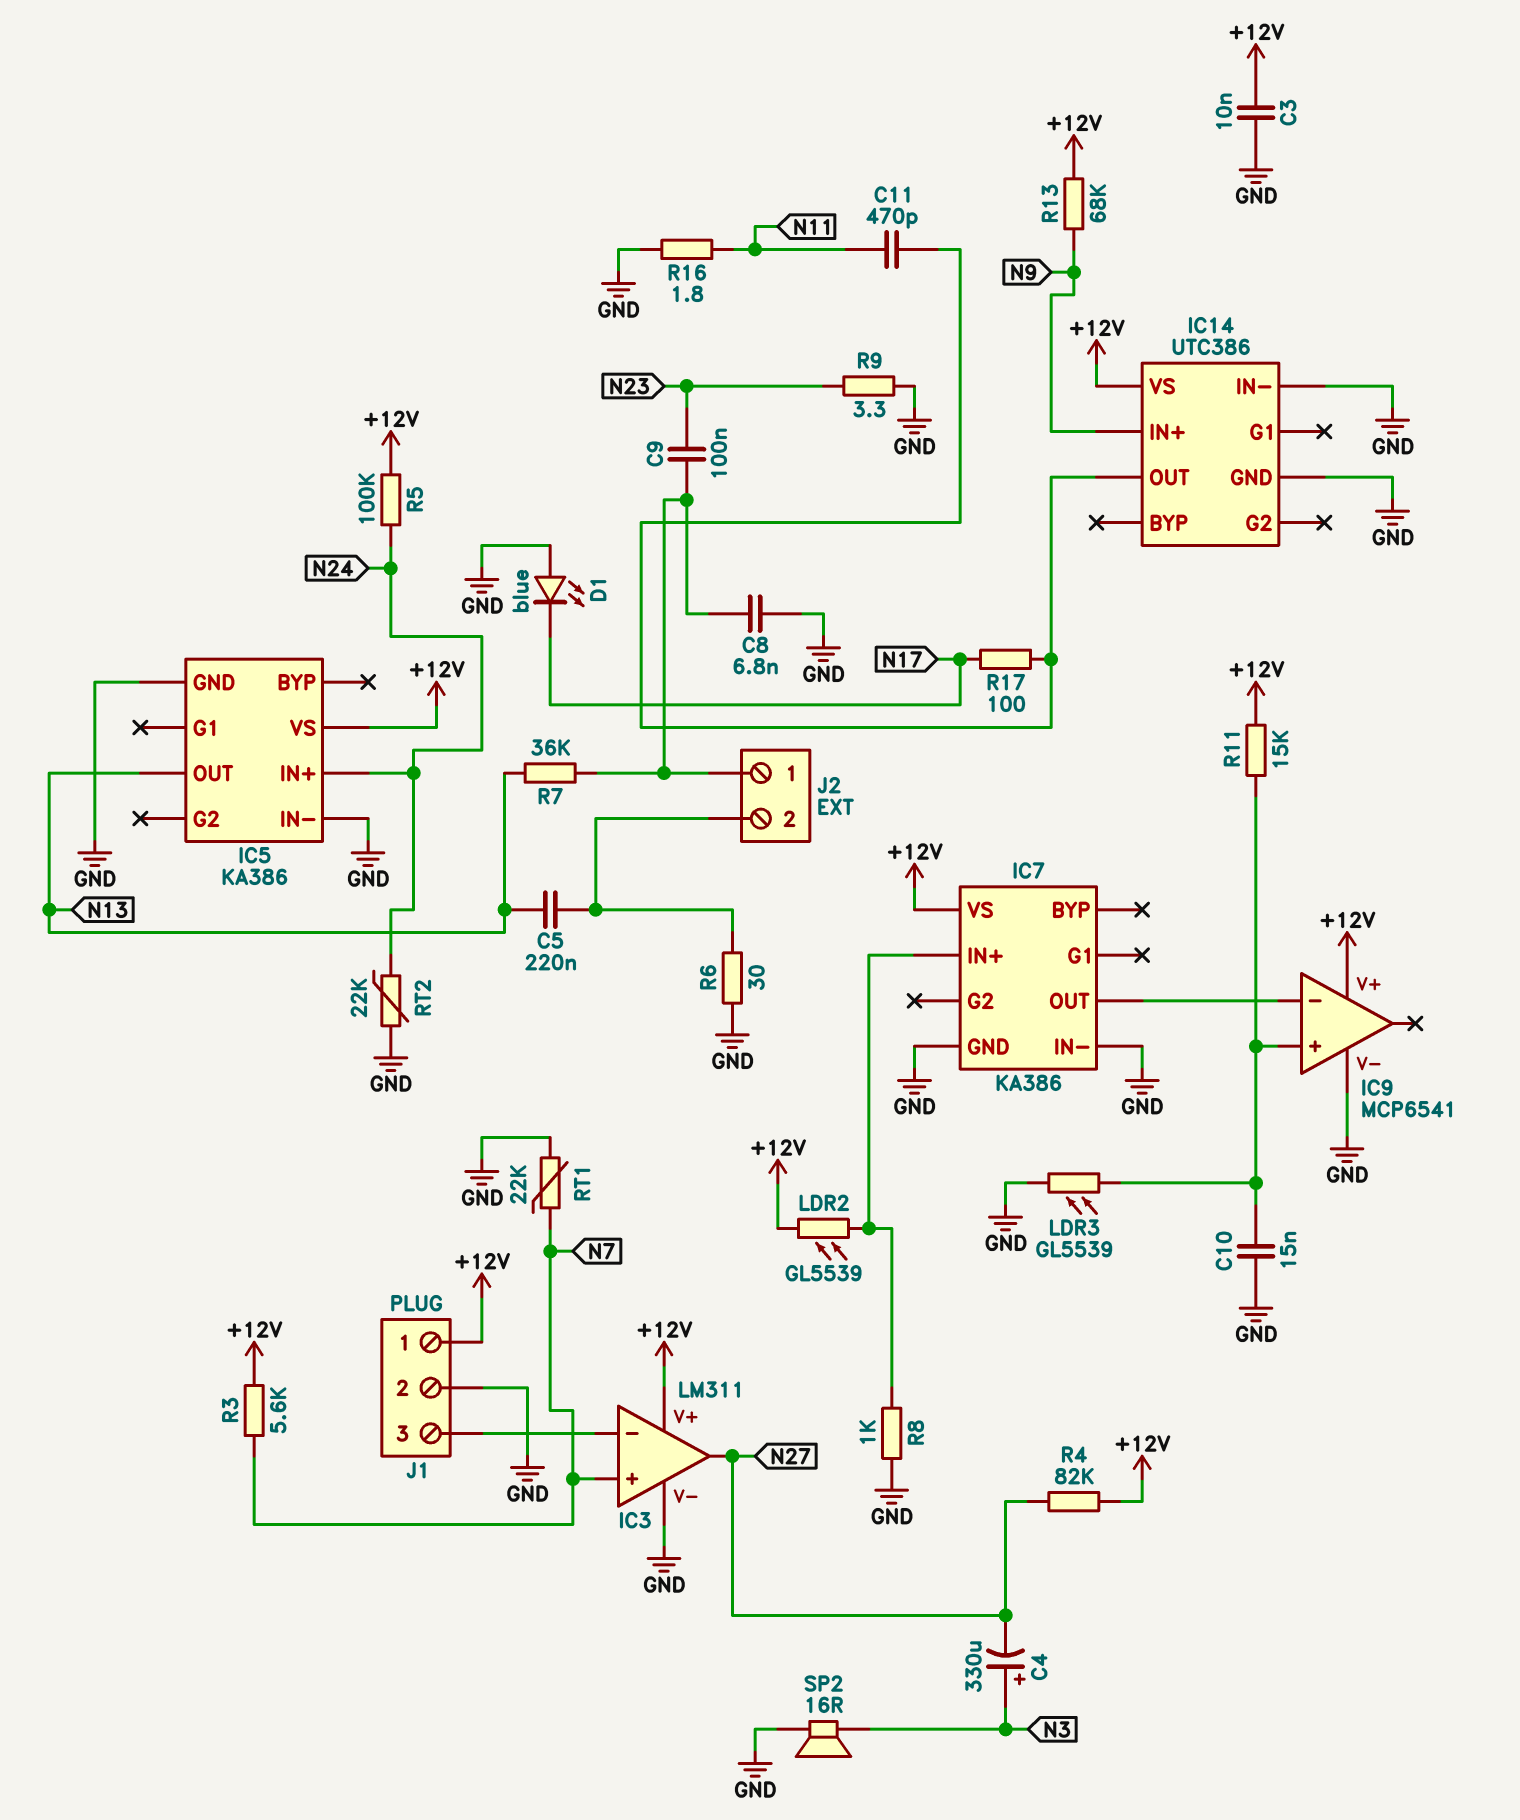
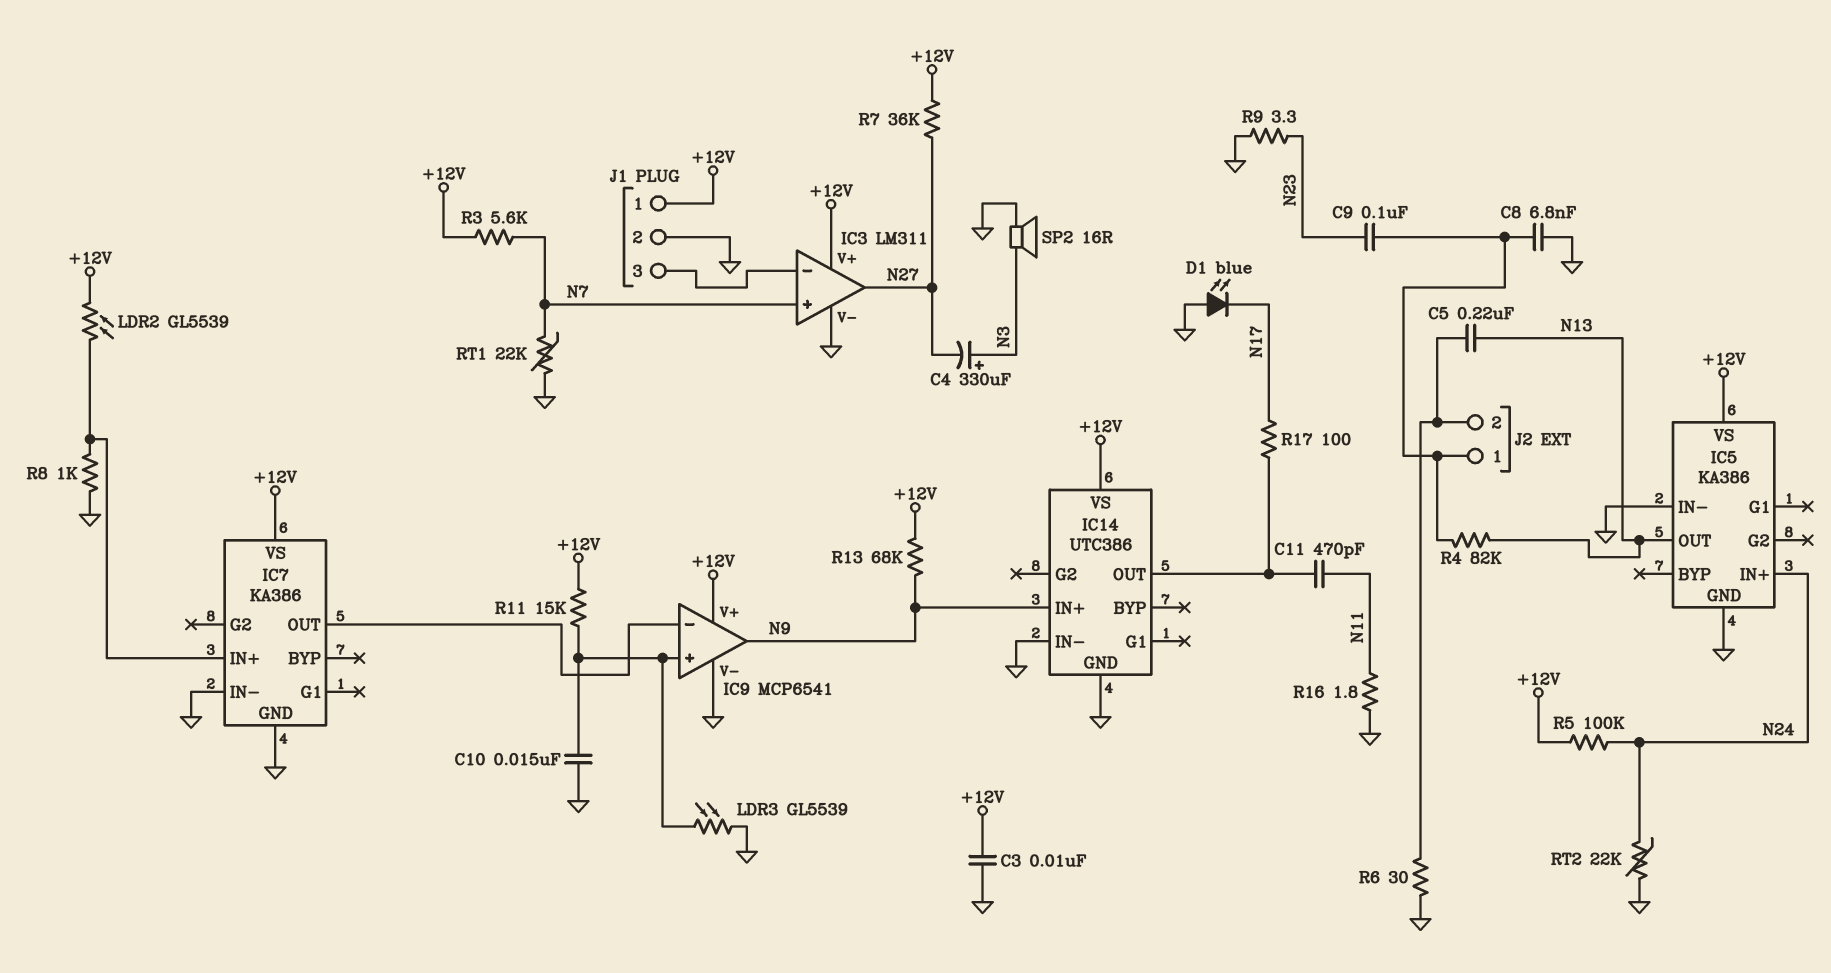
IC9 pin out: none -> N9
R4: 82k (+12V, N27) -> 82k (J2/1, N13)
R7: 36k (J2/1, N13) -> 36k (+12V, N27)

